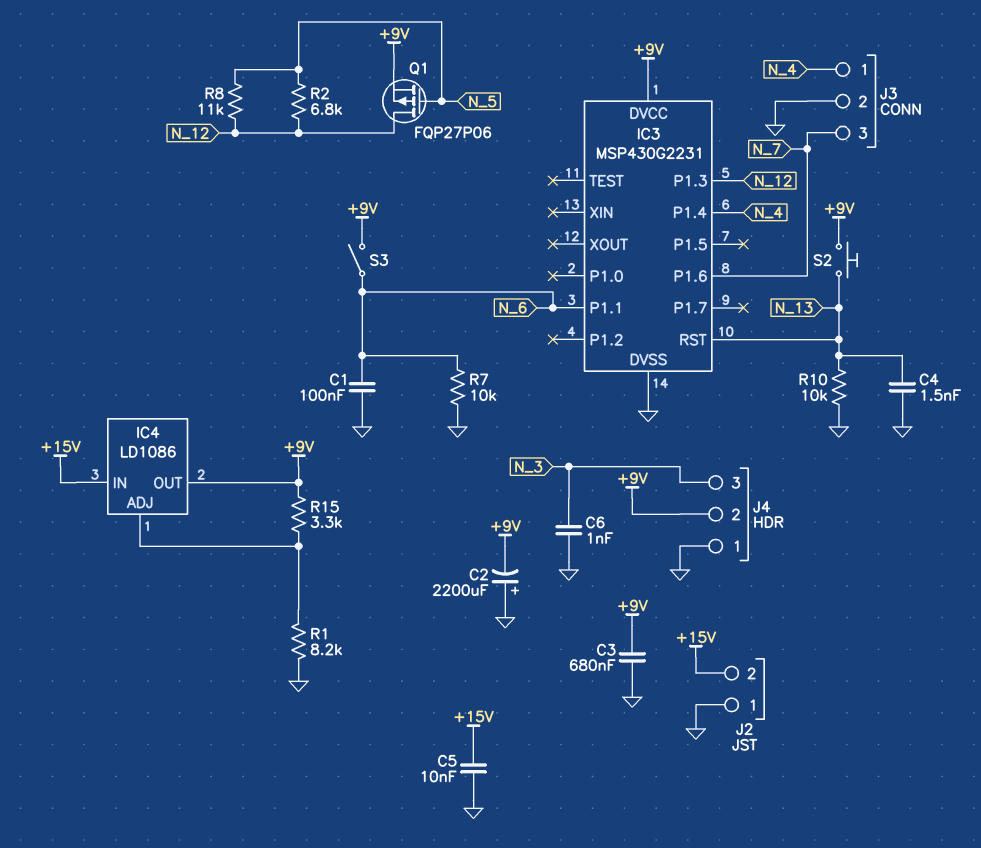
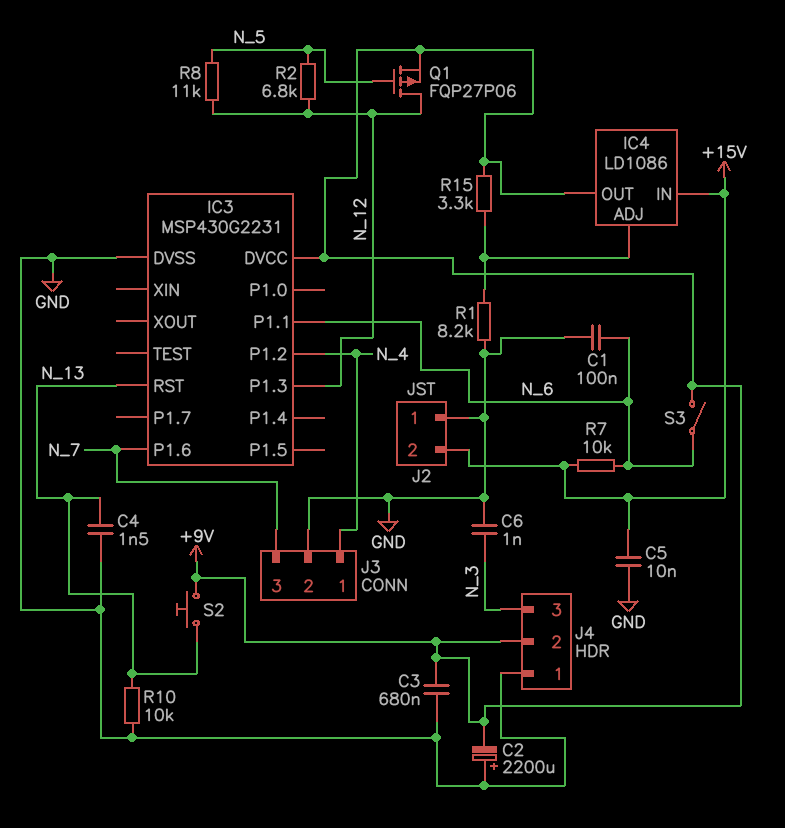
IC3 pin P1.2: none -> N_4
IC3 pin P1.4: N_4 -> none
R7: 10k (GND, N_6) -> 10k (+15V, N_6)

